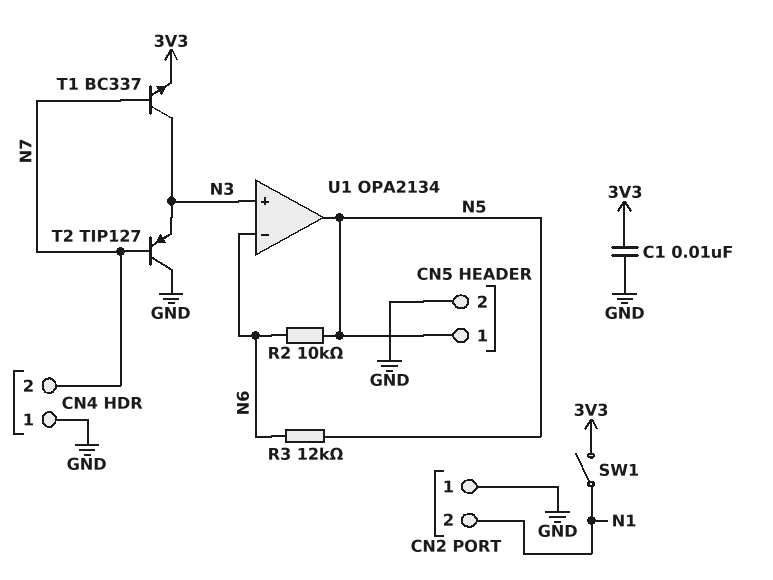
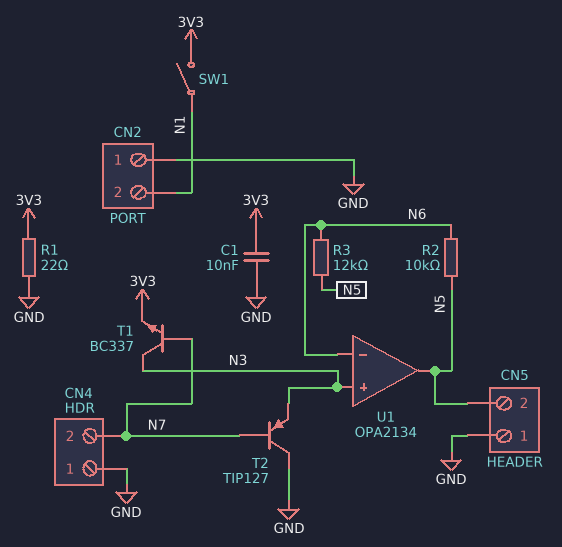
CN5 pin 1: N5 -> GND
CN5 pin 2: GND -> N5
R1: none -> 22 (3V3, GND)

